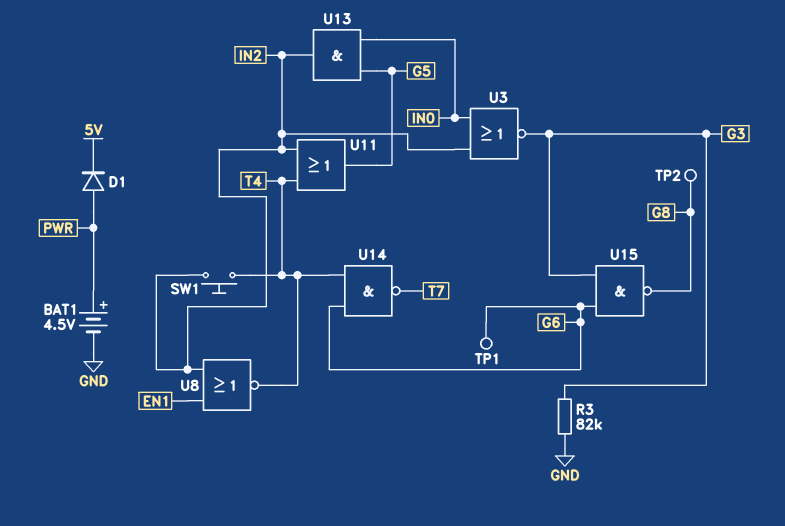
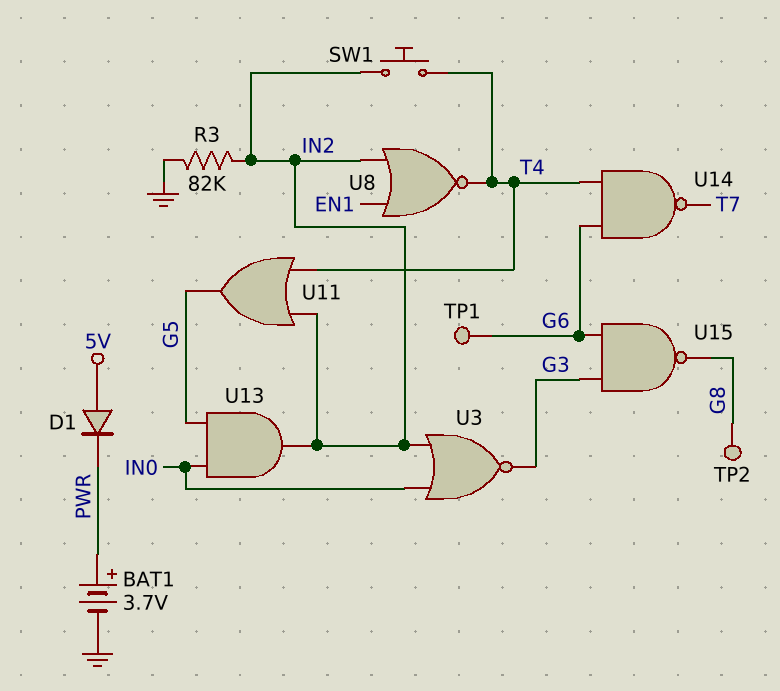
BAT1: 4.5V (plus PWR, minus GND) -> 3.7V (plus PWR, minus GND)
D1: diode (A PWR, K 5V) -> diode (A 5V, K PWR)
R3: 82k (G3, GND) -> 82k (GND, IN2)

